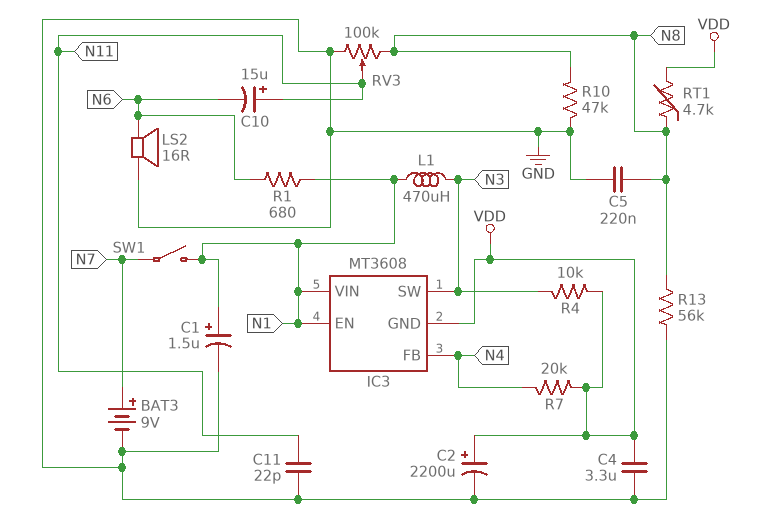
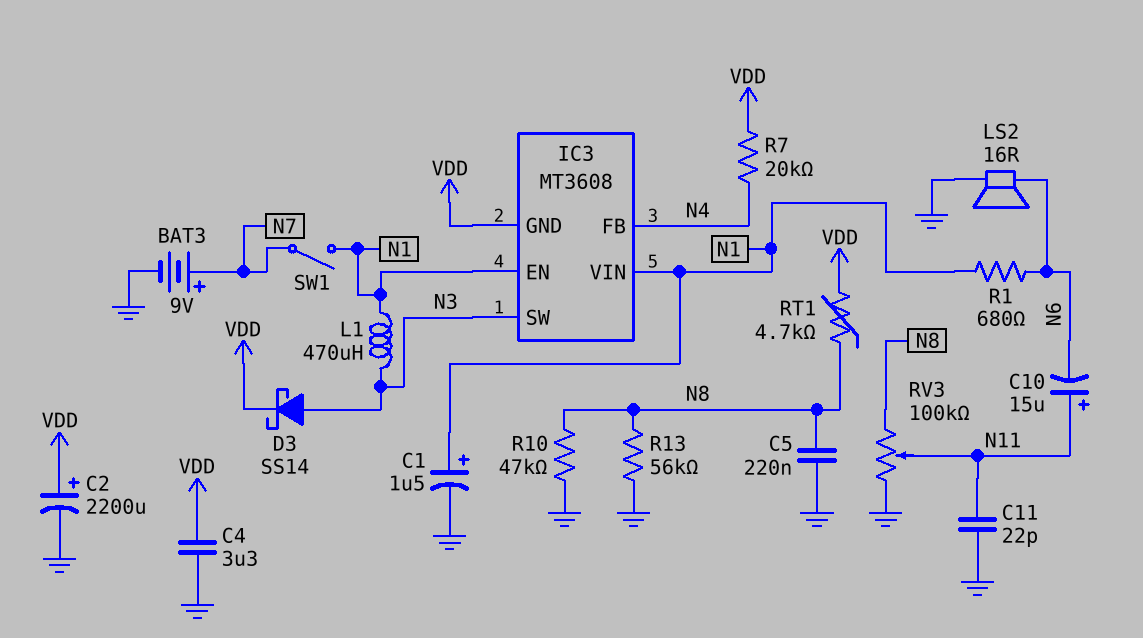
D3: none -> schottky SS14 (A N3, K VDD)
R4: 10k (N3, VDD) -> none

